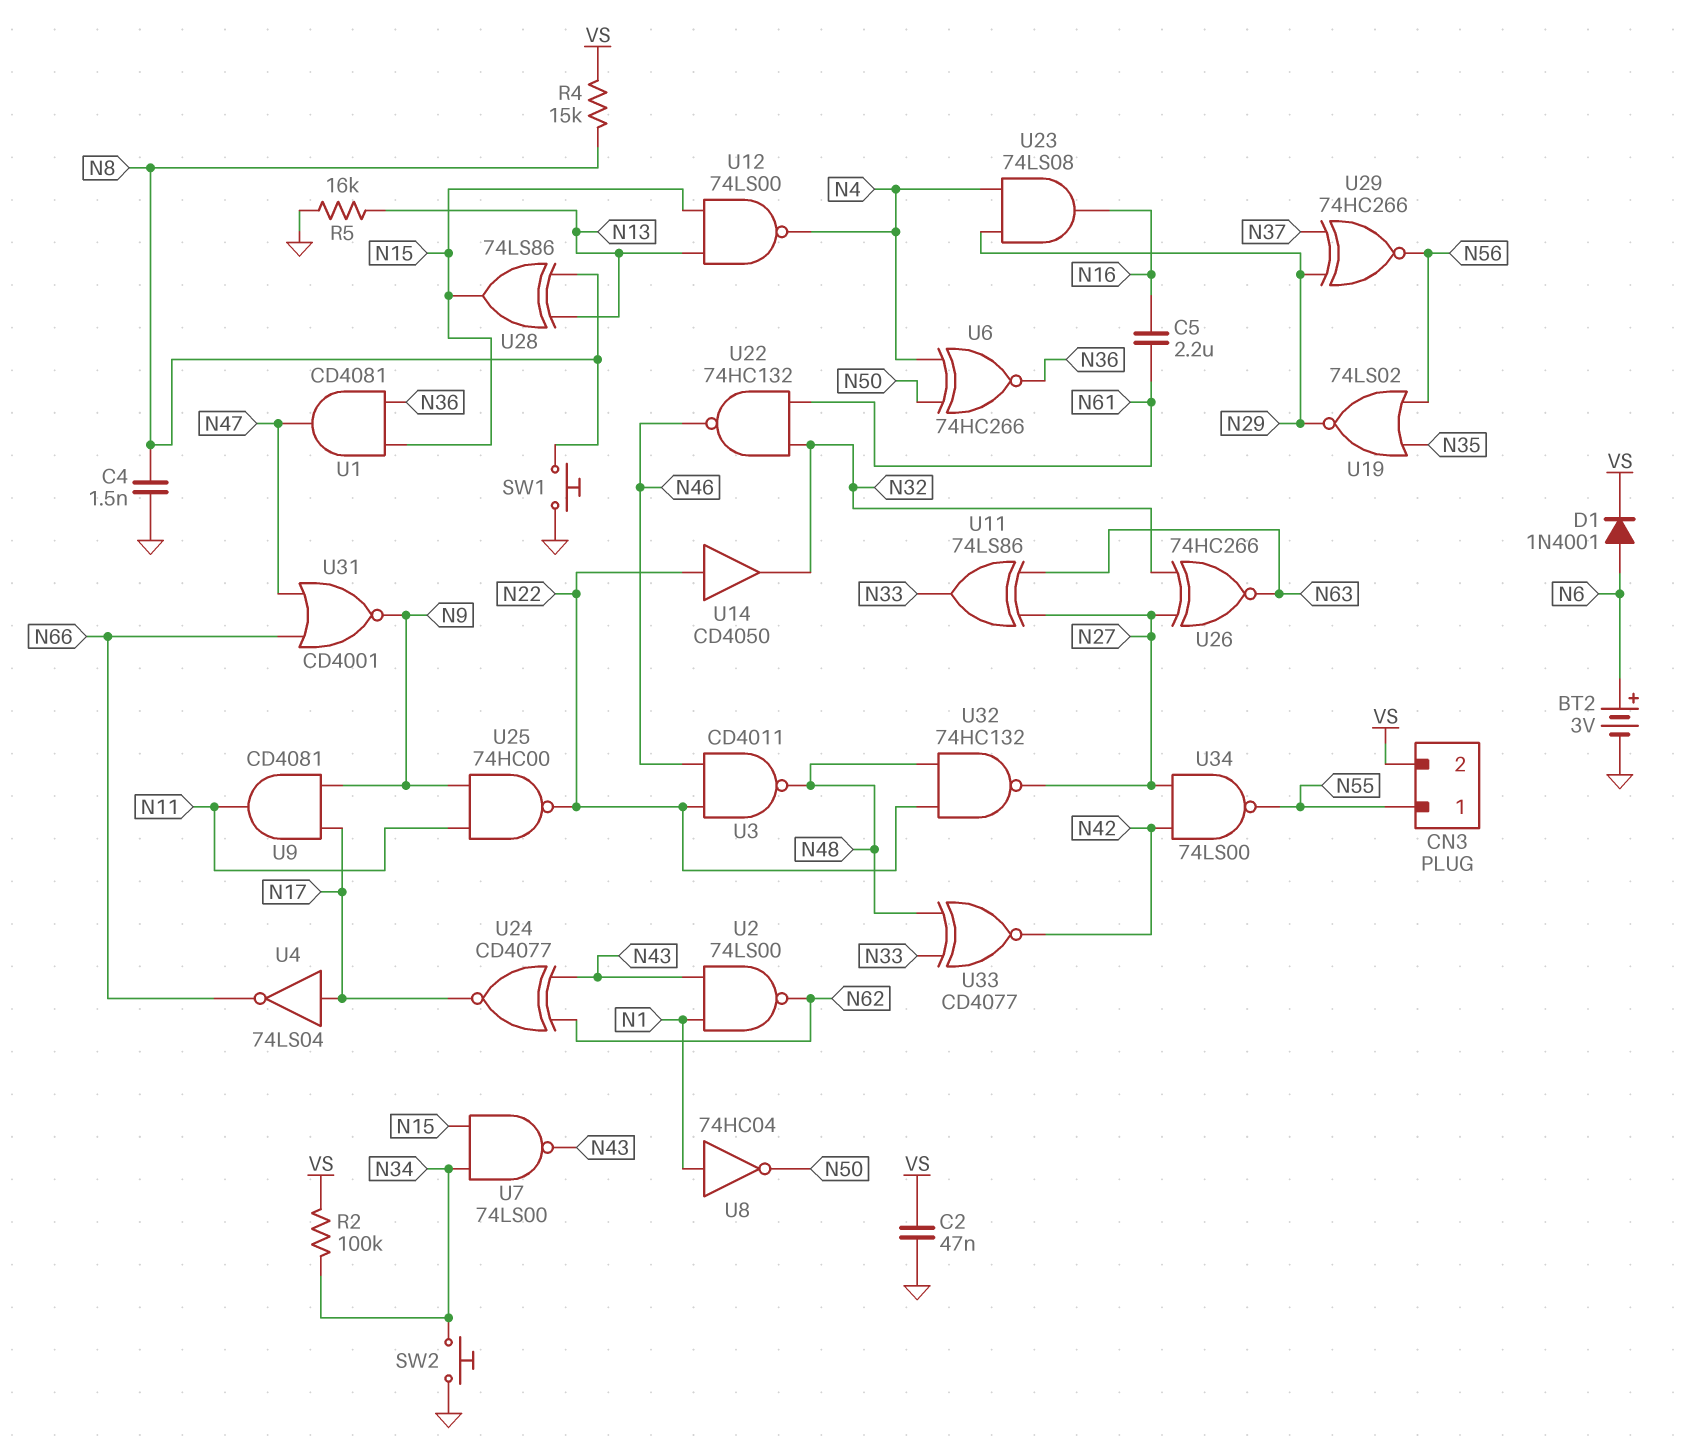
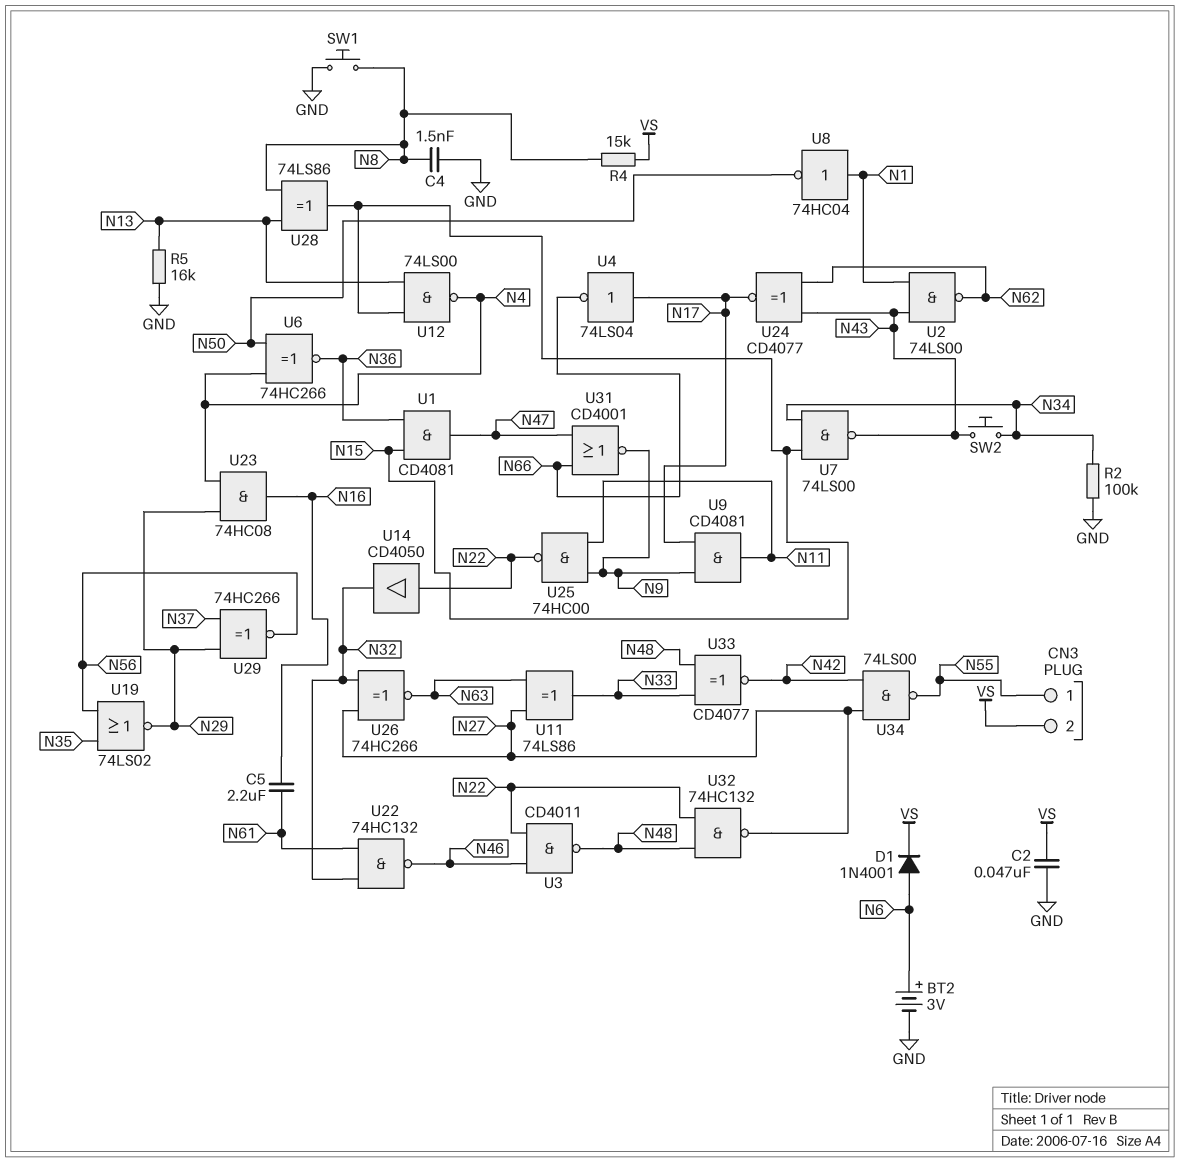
R2: 100k (N34, VS) -> 100k (GND, N34)
SW2: button (GND, N34) -> button (N34, N43)
U23: AND 74LS08 (in N4, in N29, out N16) -> AND 74HC08 (in N4, in N29, out N16)

